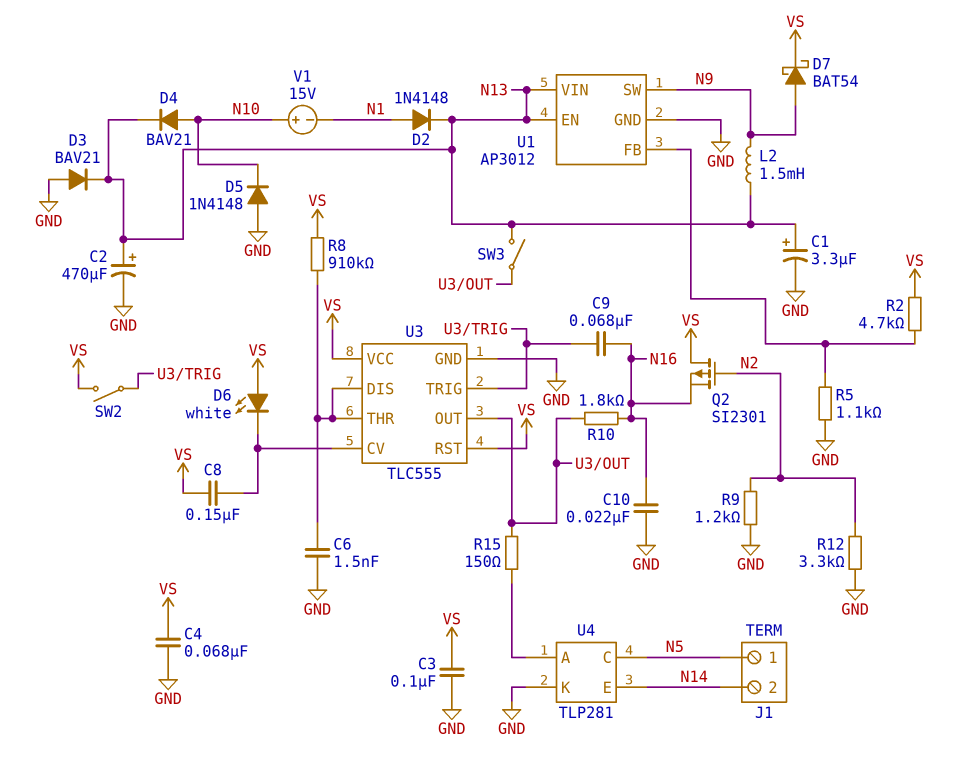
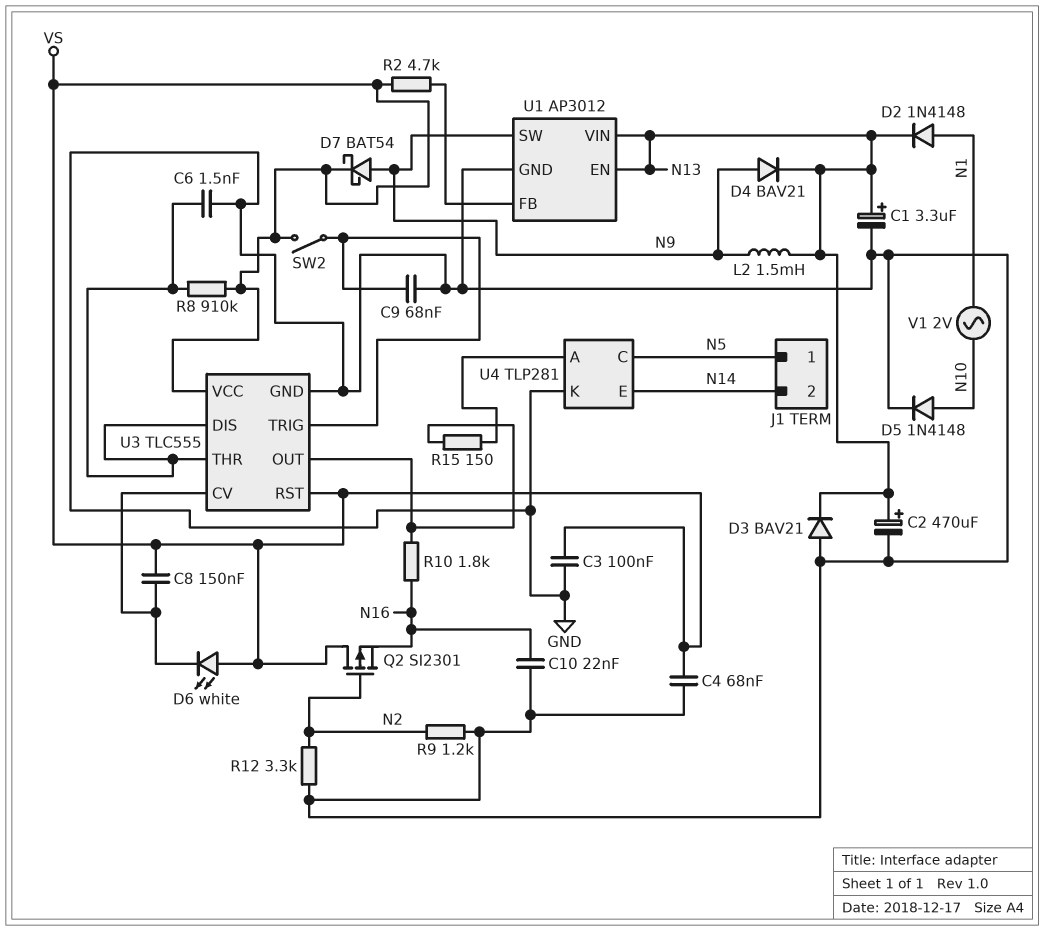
C9: 68nF (N16, U3/TRIG) -> 68nF (GND, U3/TRIG)
D4: diode BAV21 (A N10, K N13) -> diode BAV21 (A N9, K N13)
D5: diode 1N4148 (A GND, K N10) -> diode 1N4148 (A N10, K GND)
R5: 1.1k (GND, U1/FB) -> none
SW3: switch (N13, U3/OUT) -> none
V1: 15V (plus N10, minus N1) -> AC 2V (N1, N10)

